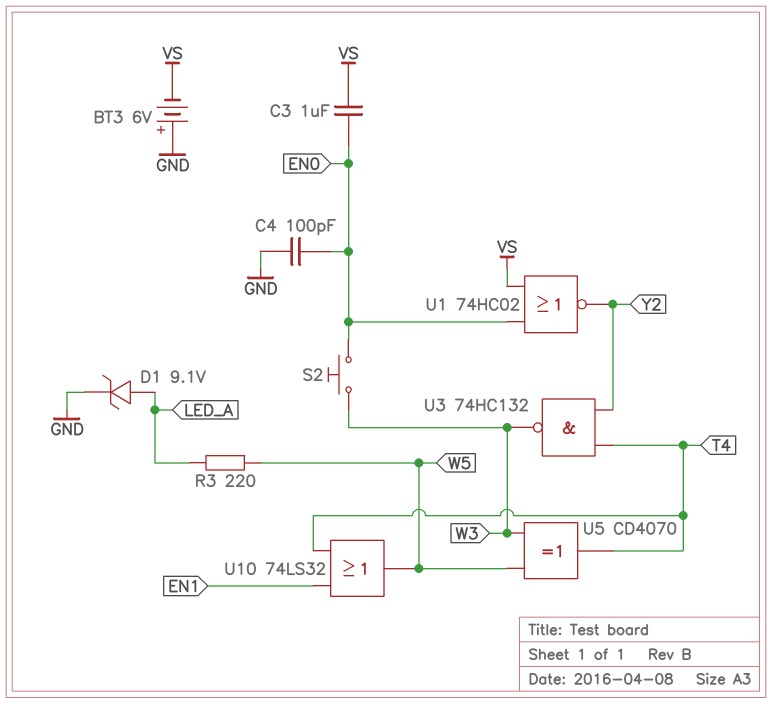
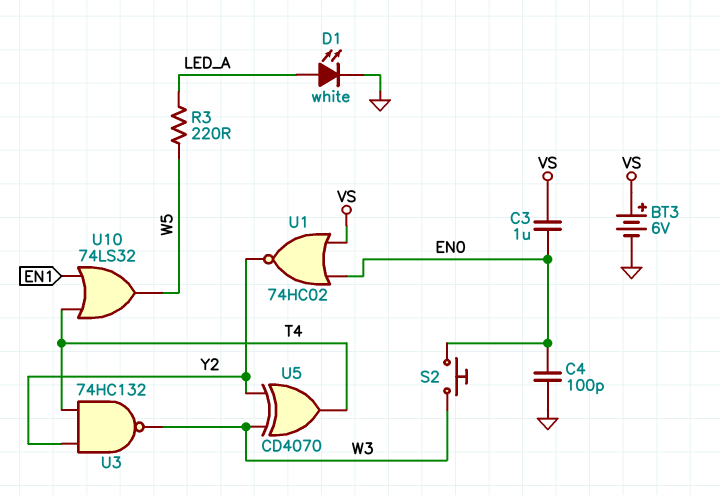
BT3: 6V (plus GND, minus VS) -> 6V (plus VS, minus GND)
D1: zener 9.1V (A LED_A, K GND) -> LED white (A LED_A, K GND)
U5: XOR CD4070 (in W3, in W5, out T4) -> XOR CD4070 (in W3, in Y2, out T4)

